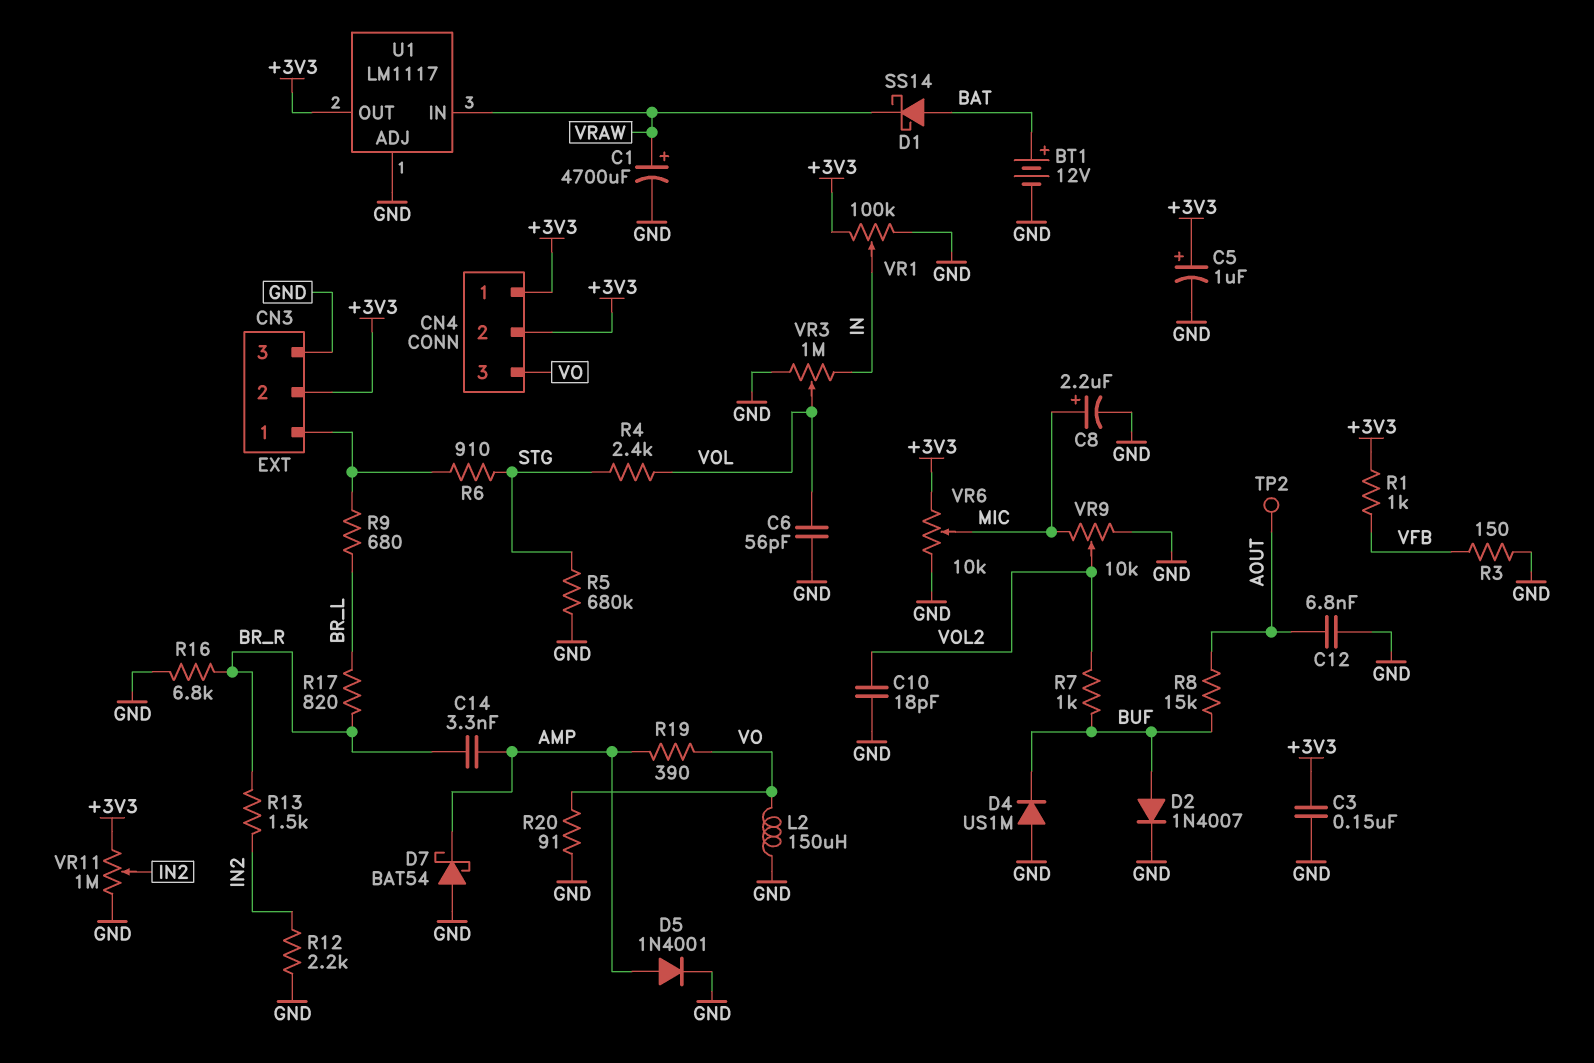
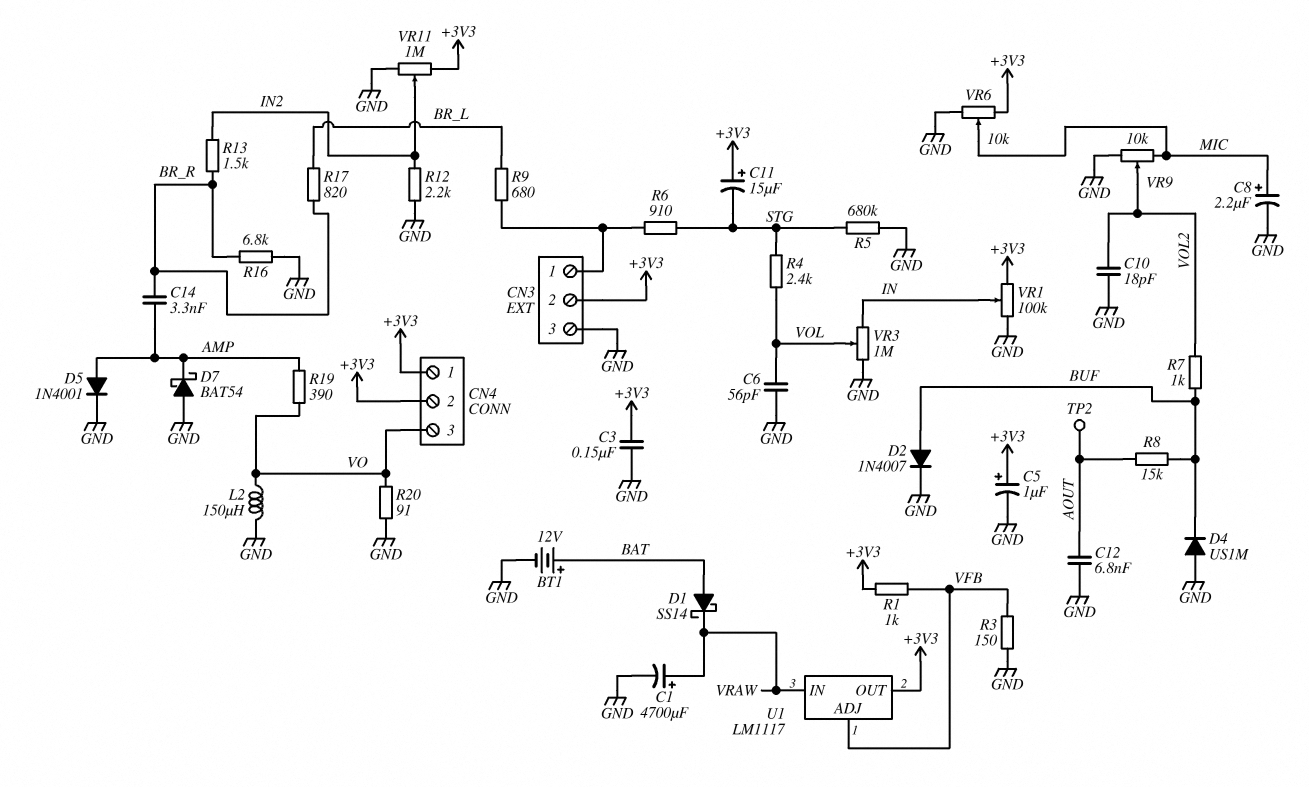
C11: none -> 15uF (plus +3V3, minus STG)
U1 pin ADJ: GND -> VFB

